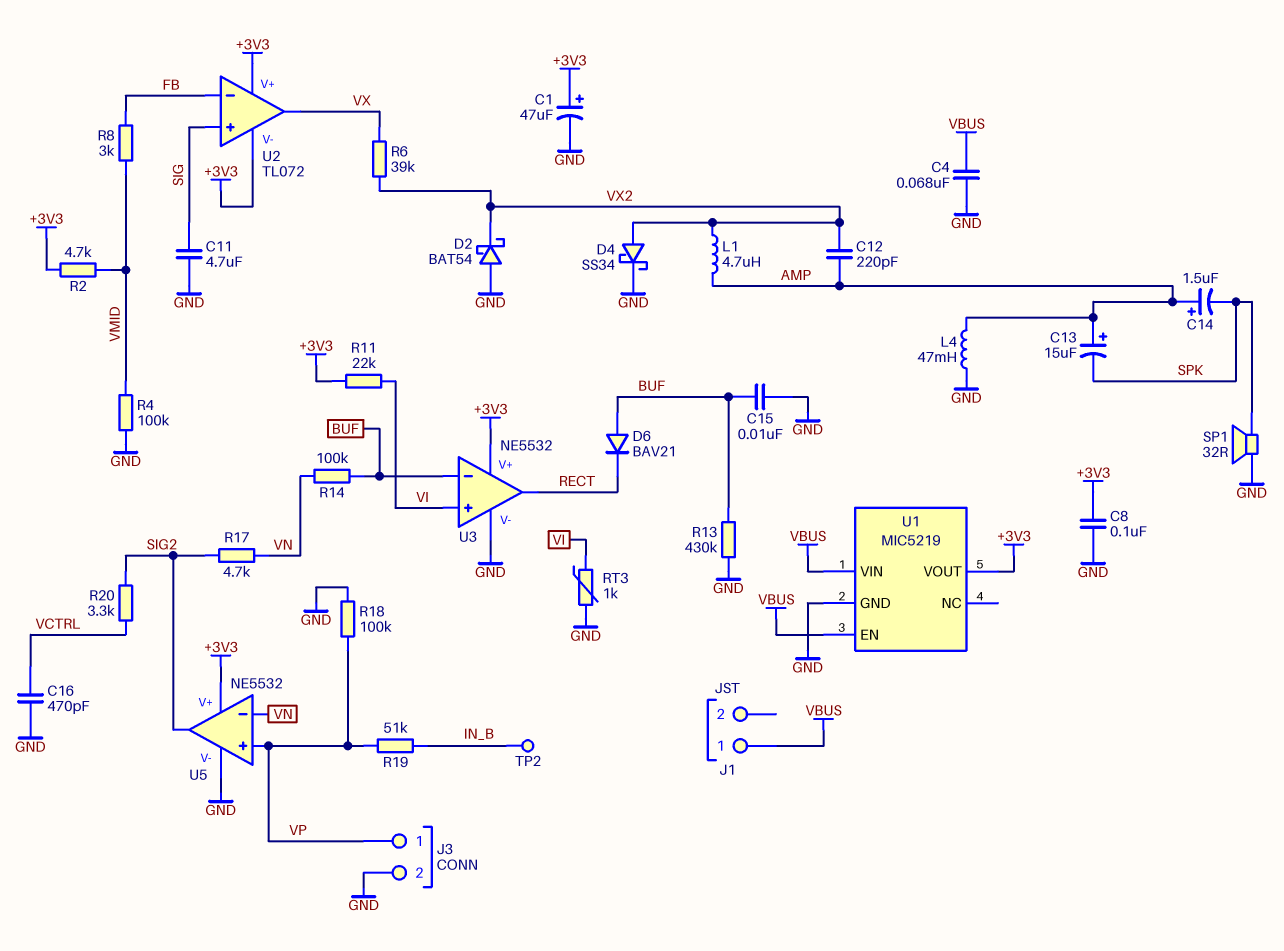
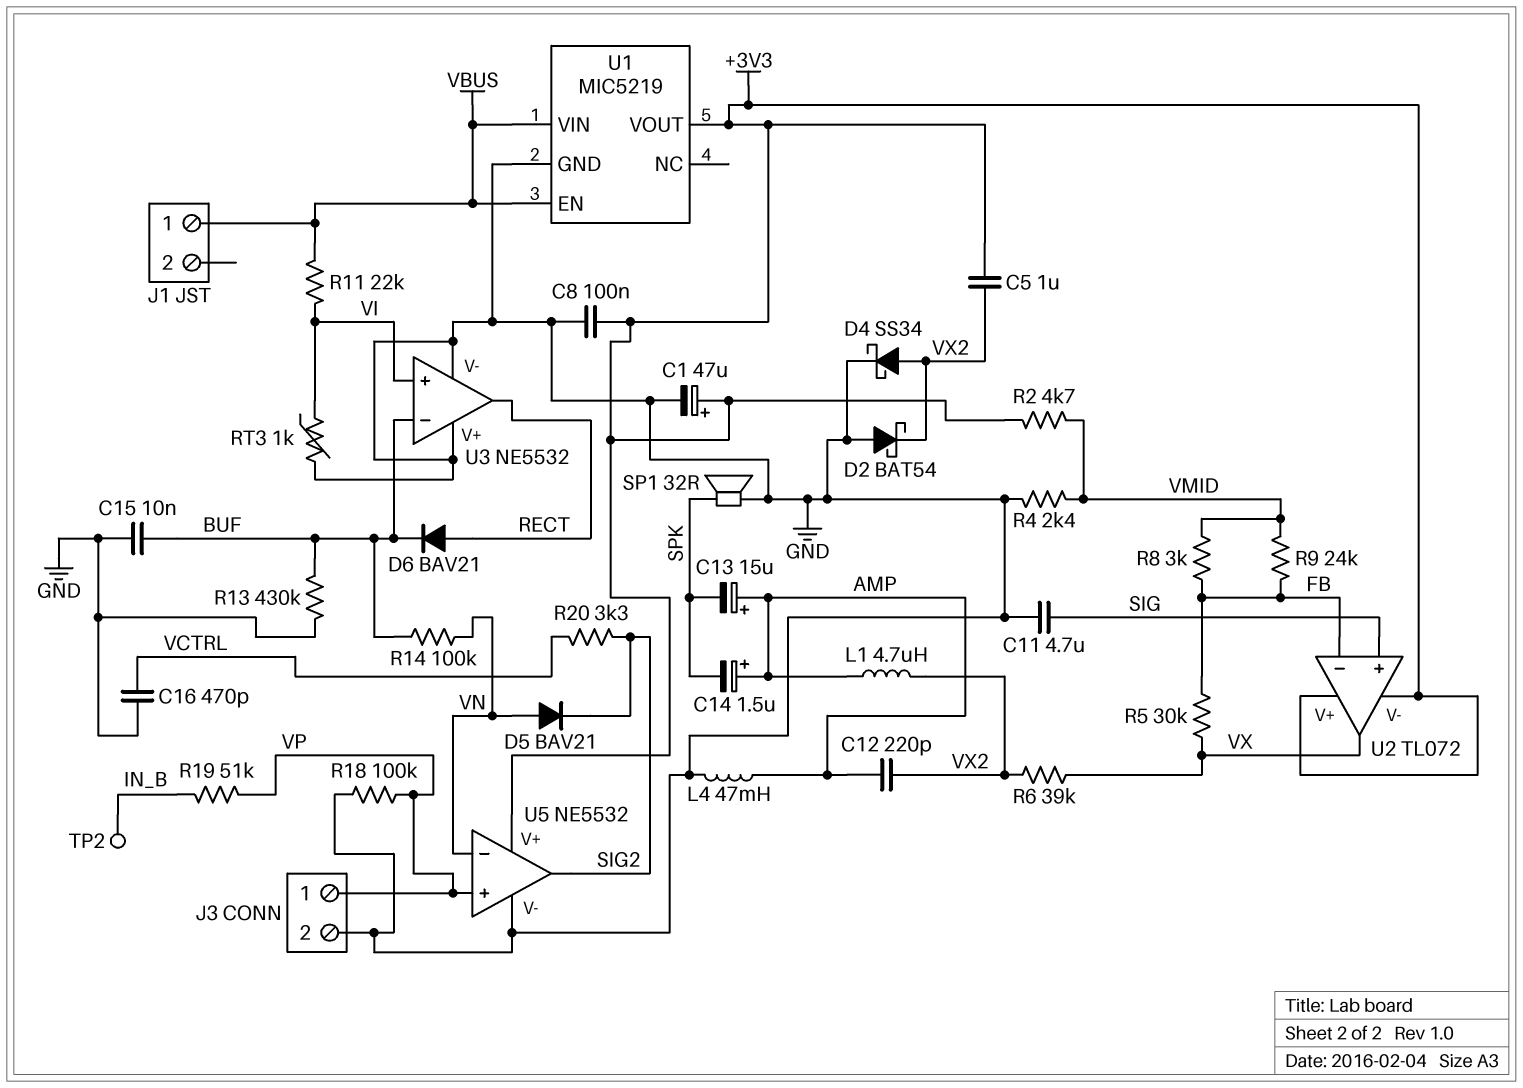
C4: 68nF (GND, VBUS) -> none
C5: none -> 1uF (+3V3, VX2)
D5: none -> diode BAV21 (A VN, K SIG2)
D6: diode BAV21 (A BUF, K RECT) -> diode BAV21 (A RECT, K BUF)
R4: 100k (GND, VMID) -> 2.4k (GND, VMID)
R5: none -> 30k (FB, VX)
R9: none -> 24k (FB, VMID)
R11: 22k (+3V3, VI) -> 22k (VBUS, VI)
R17: 4.7k (SIG2, VN) -> none
U3 pin V+: +3V3 -> GND

